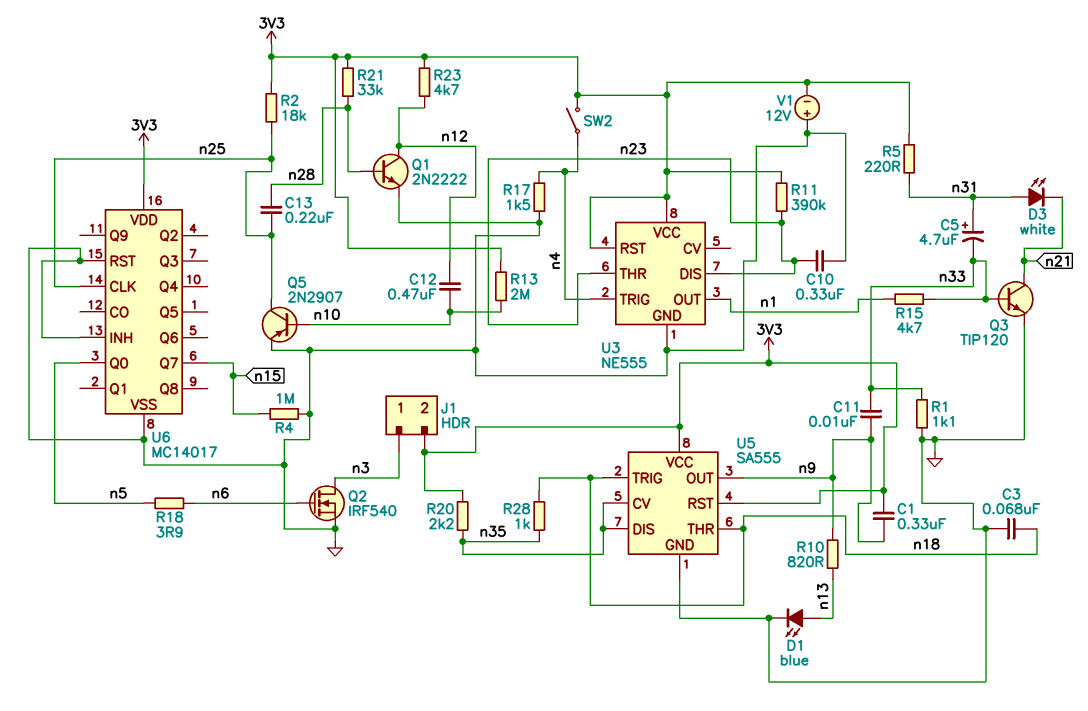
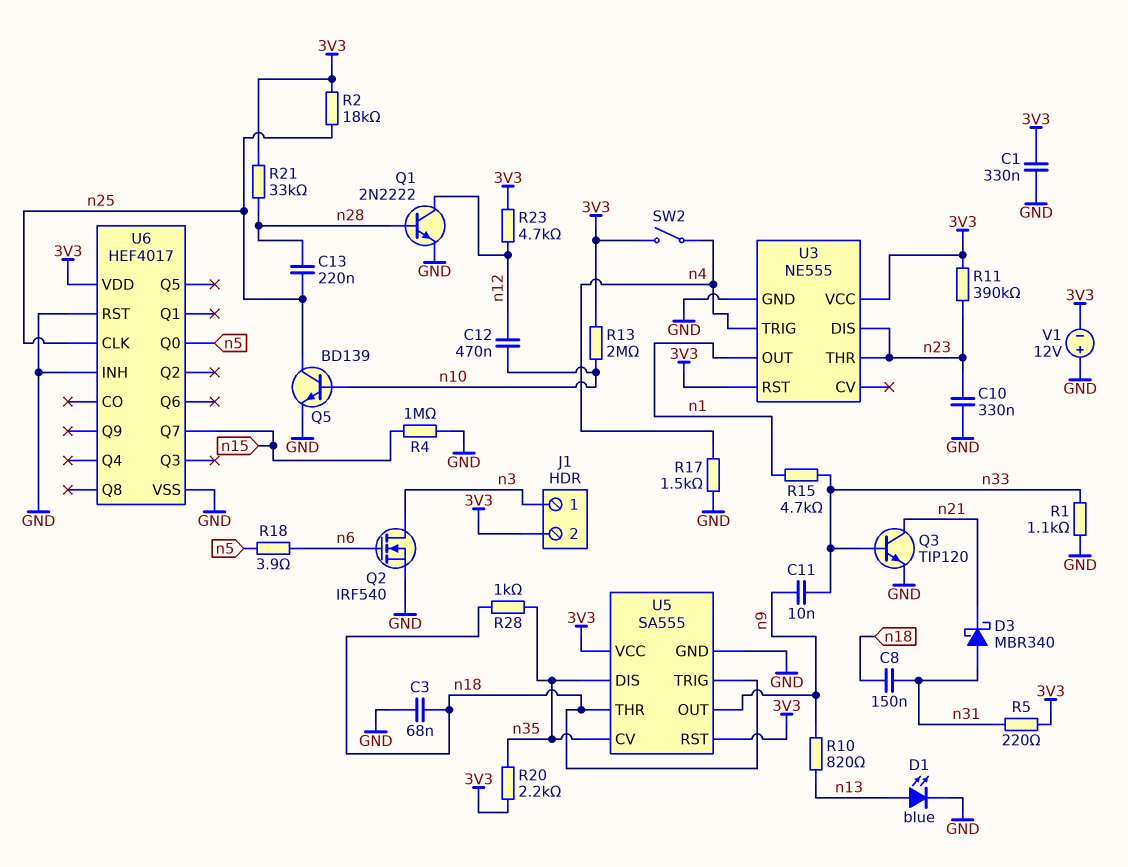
C1: 330nF (3V3, n9) -> 330nF (3V3, GND)
C5: 4.7uF (plus n31, minus n33) -> none
C8: none -> 150nF (n18, n31)
D3: LED white (A n31, K n21) -> schottky MBR340 (A n31, K n21)
Q5: PNP 2N2907 (B n10, C n25, E GND) -> NPN BD139 (B n10, C n25, E GND)
U6: MC14017 -> HEF4017

